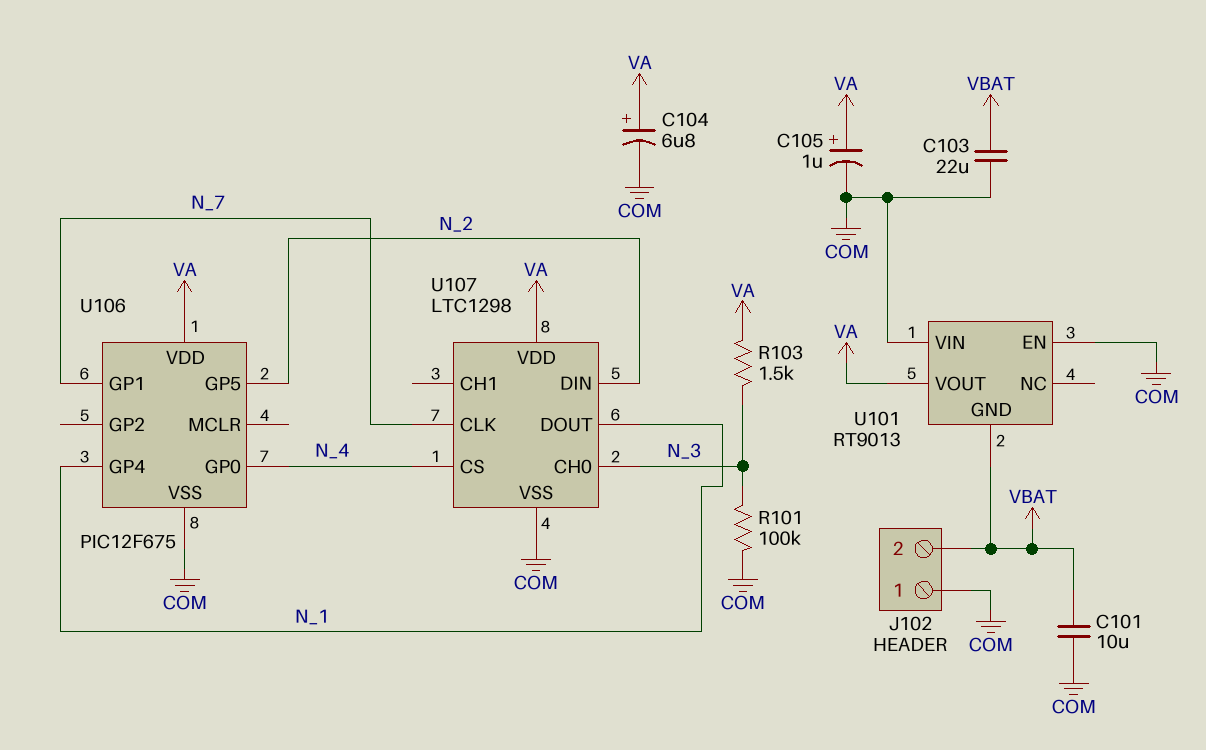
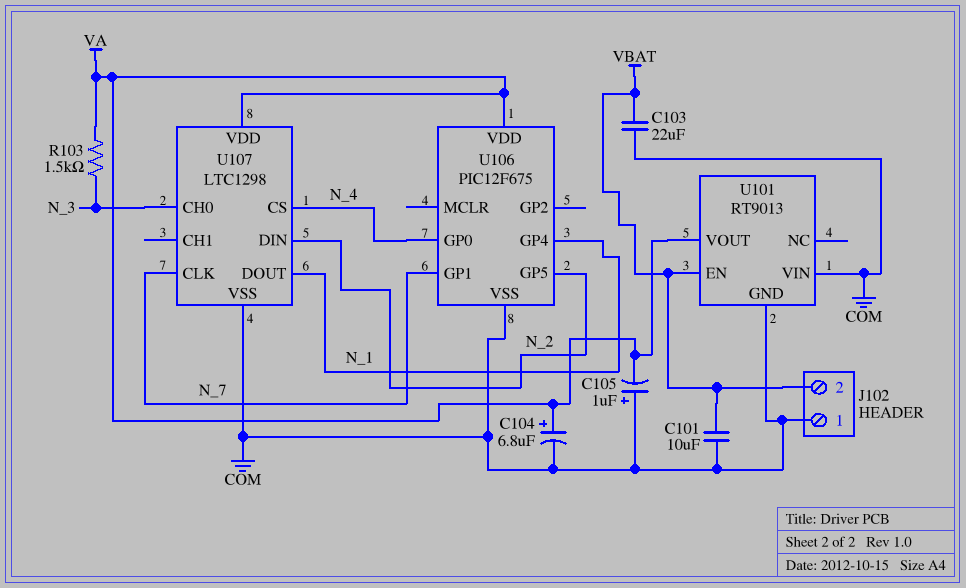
C105: 1uF (plus VA, minus COM) -> 1uF (plus COM, minus VA)
R101: 100k (COM, N_3) -> none
U101 pin EN: COM -> VBAT
U101 pin GND: VBAT -> COM

